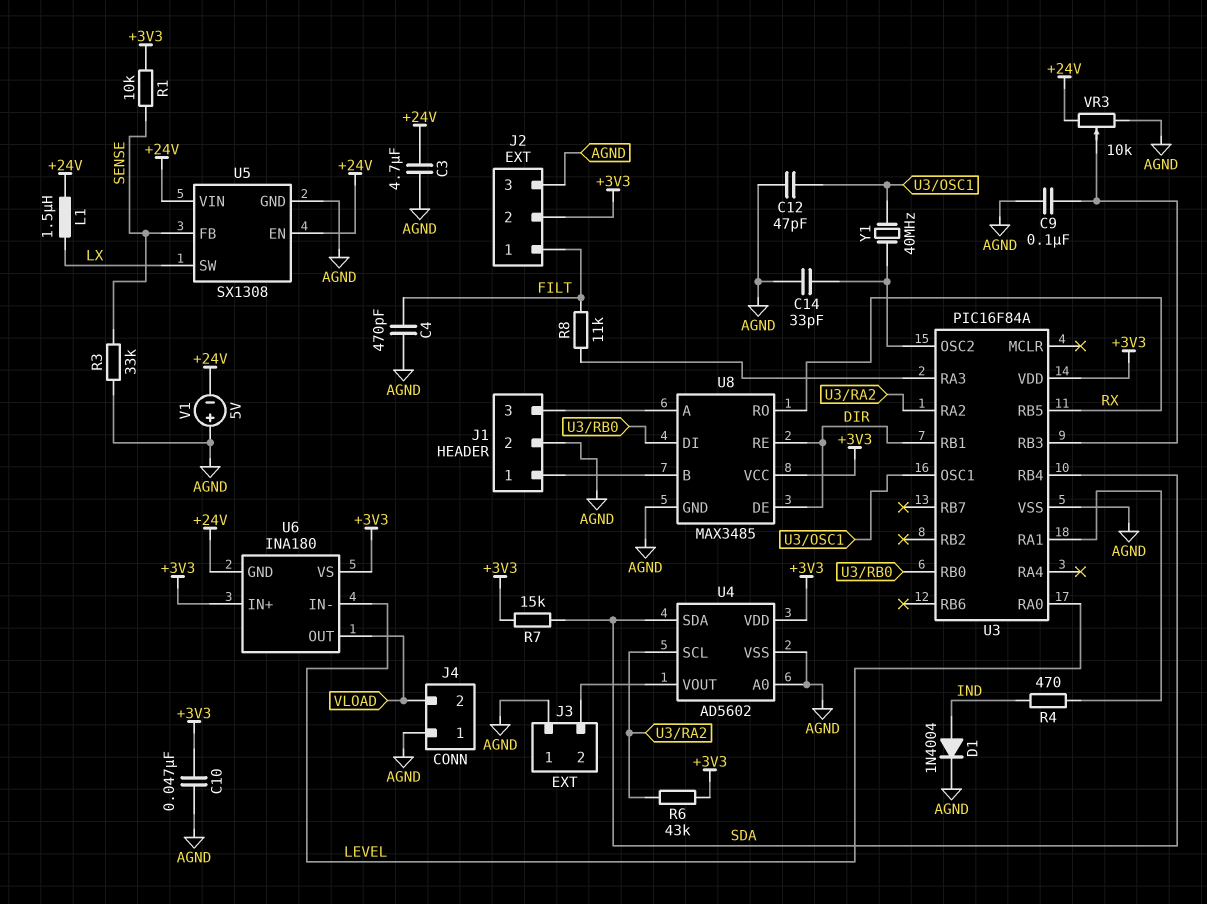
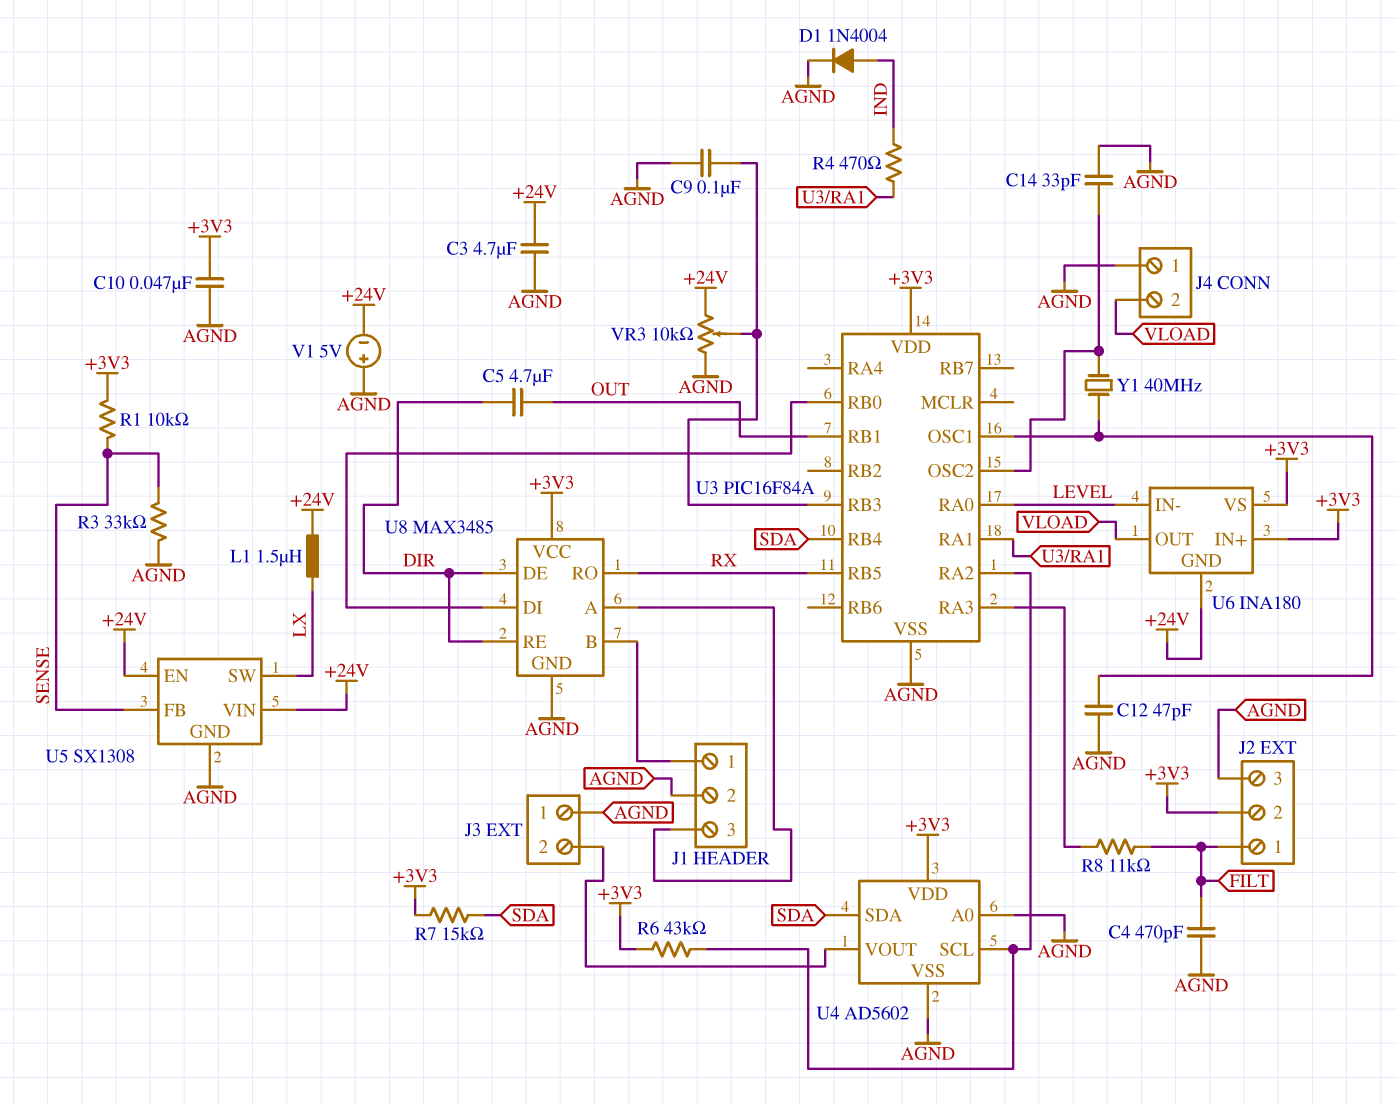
C5: none -> 4.7uF (DIR, OUT)
U3 pin RB1: DIR -> OUT

